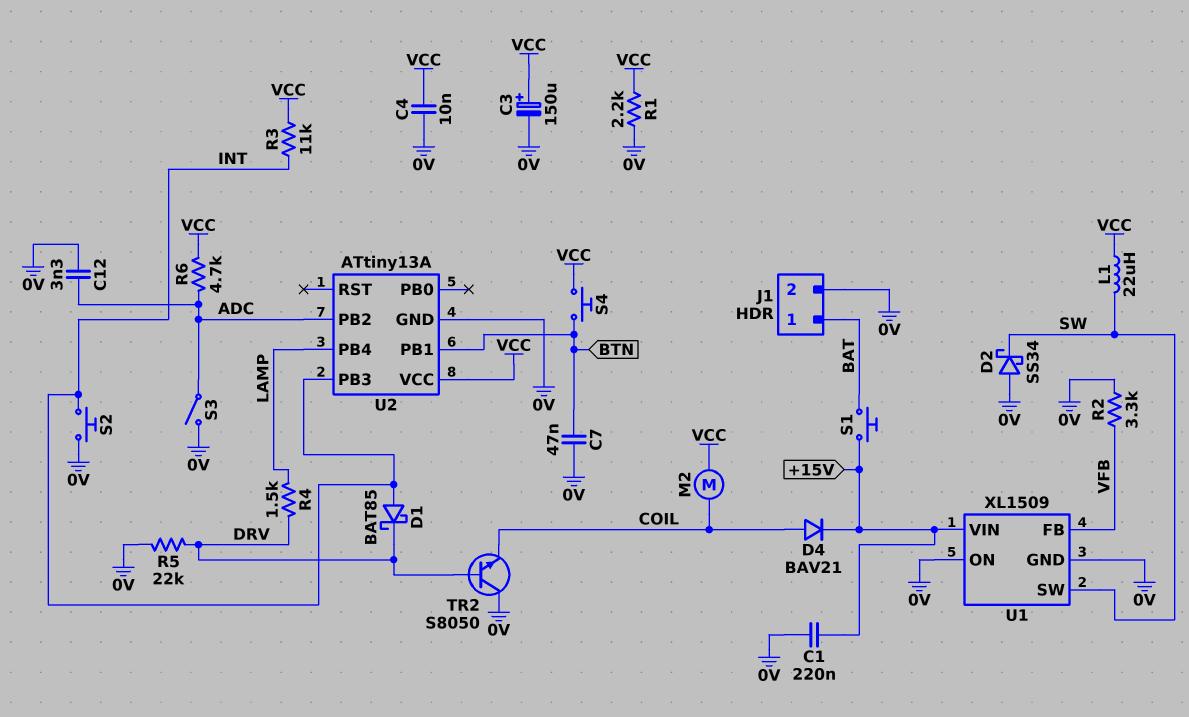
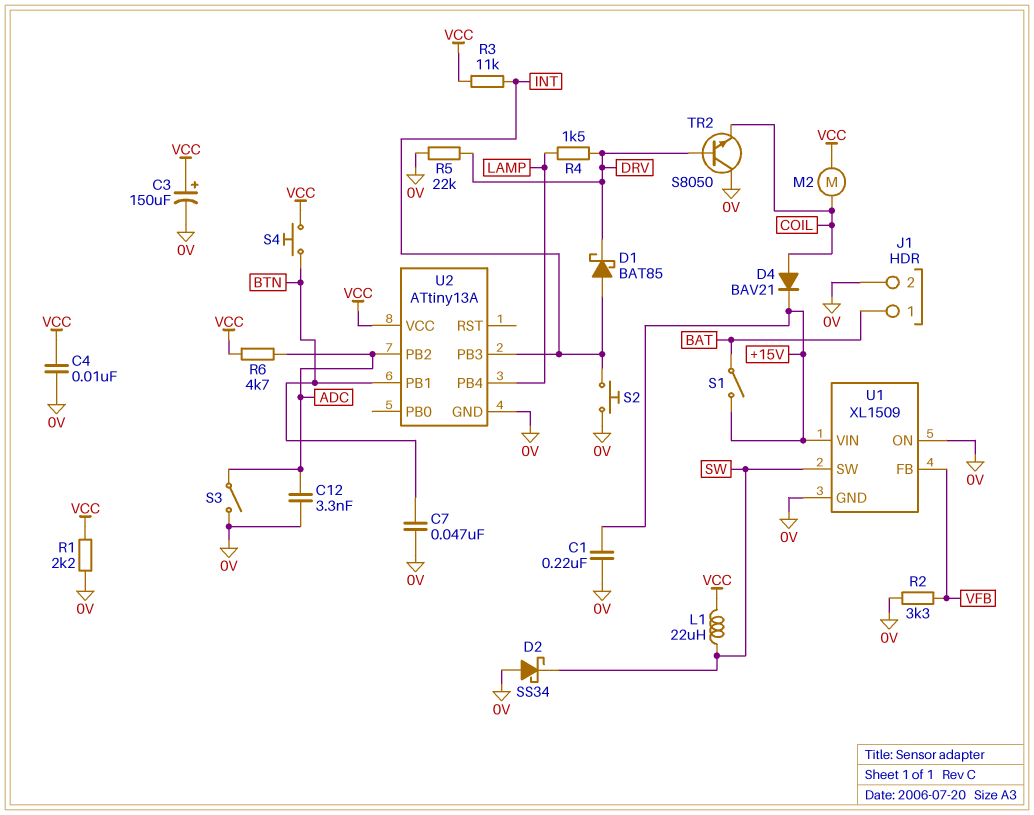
S1: button (+15V, BAT) -> switch (+15V, BAT)

